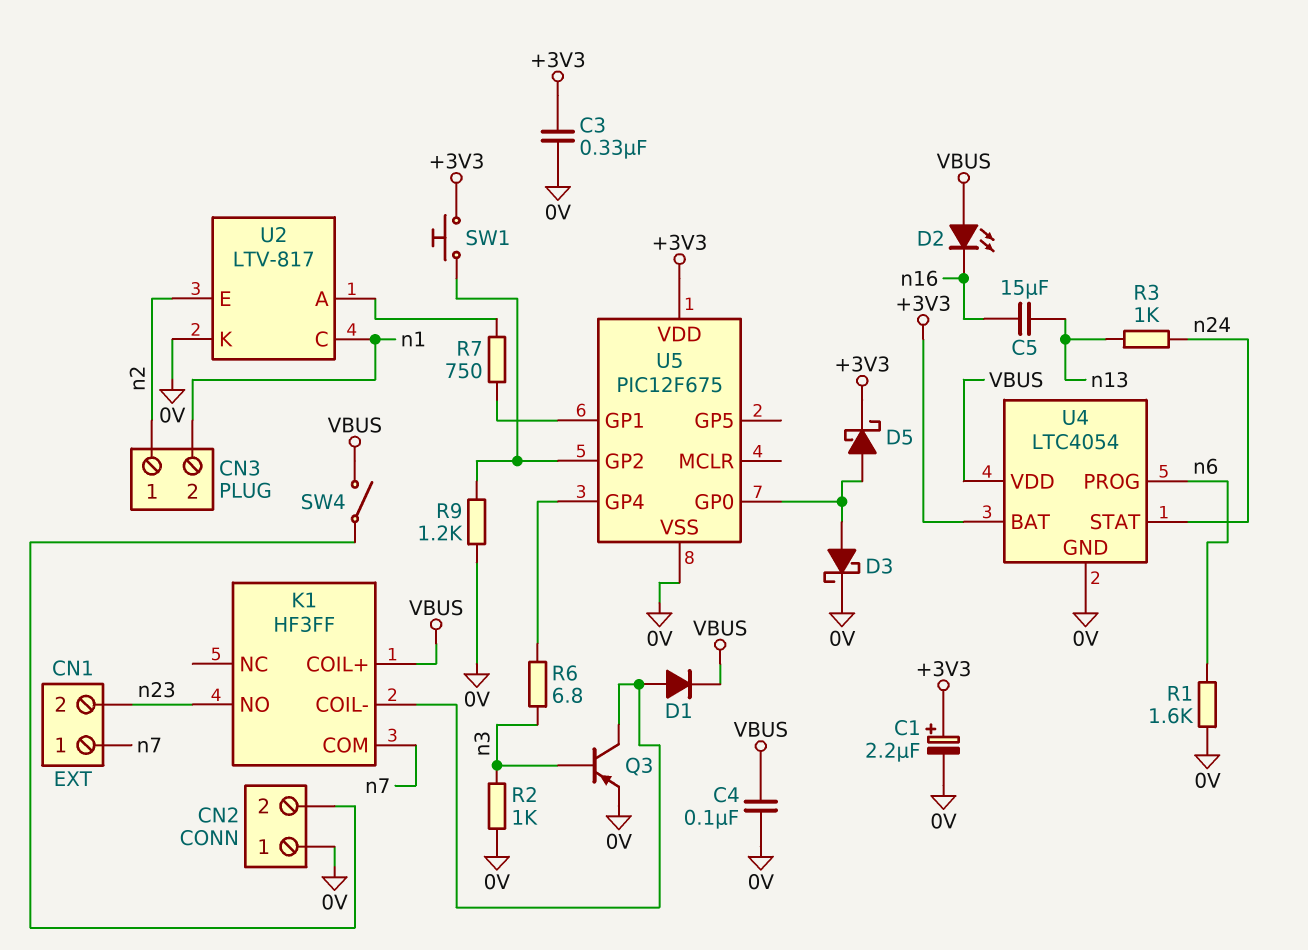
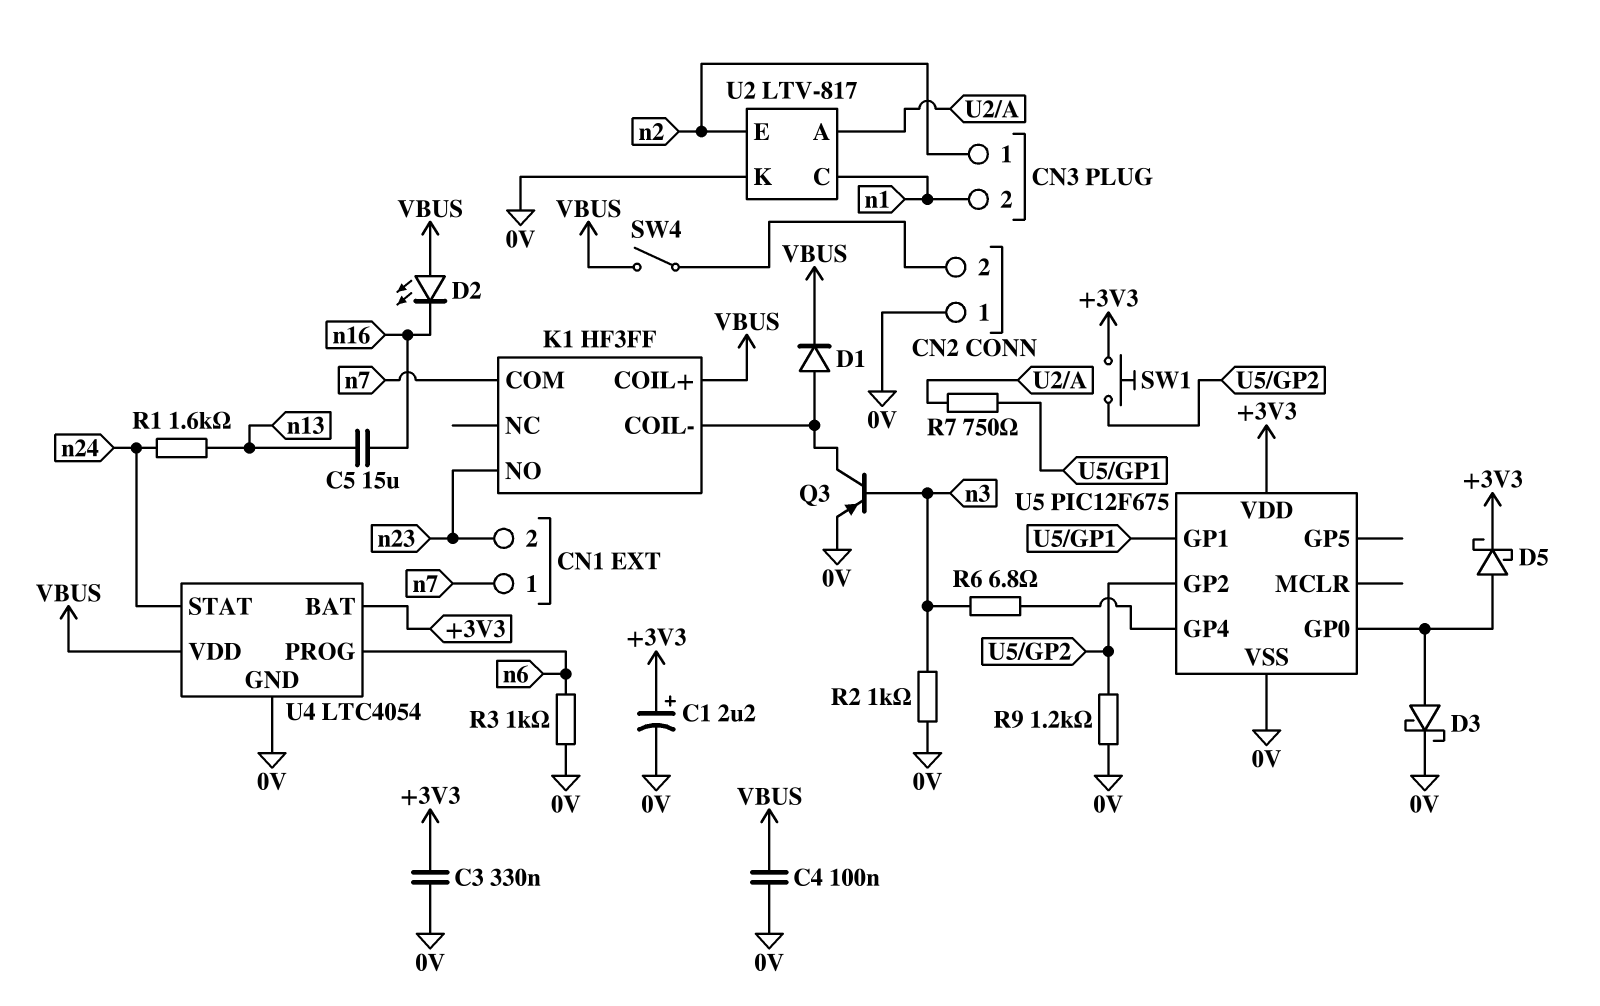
R1: 1.6k (0V, n6) -> 1.6k (n13, n24)
R3: 1k (n13, n24) -> 1k (0V, n6)

